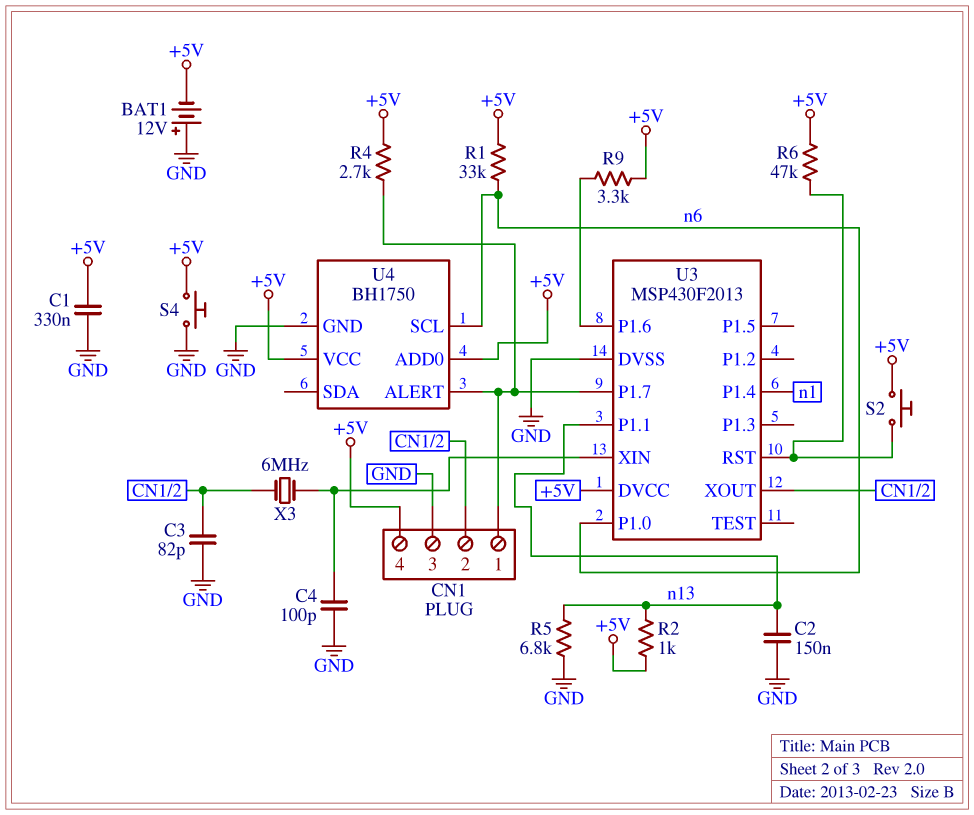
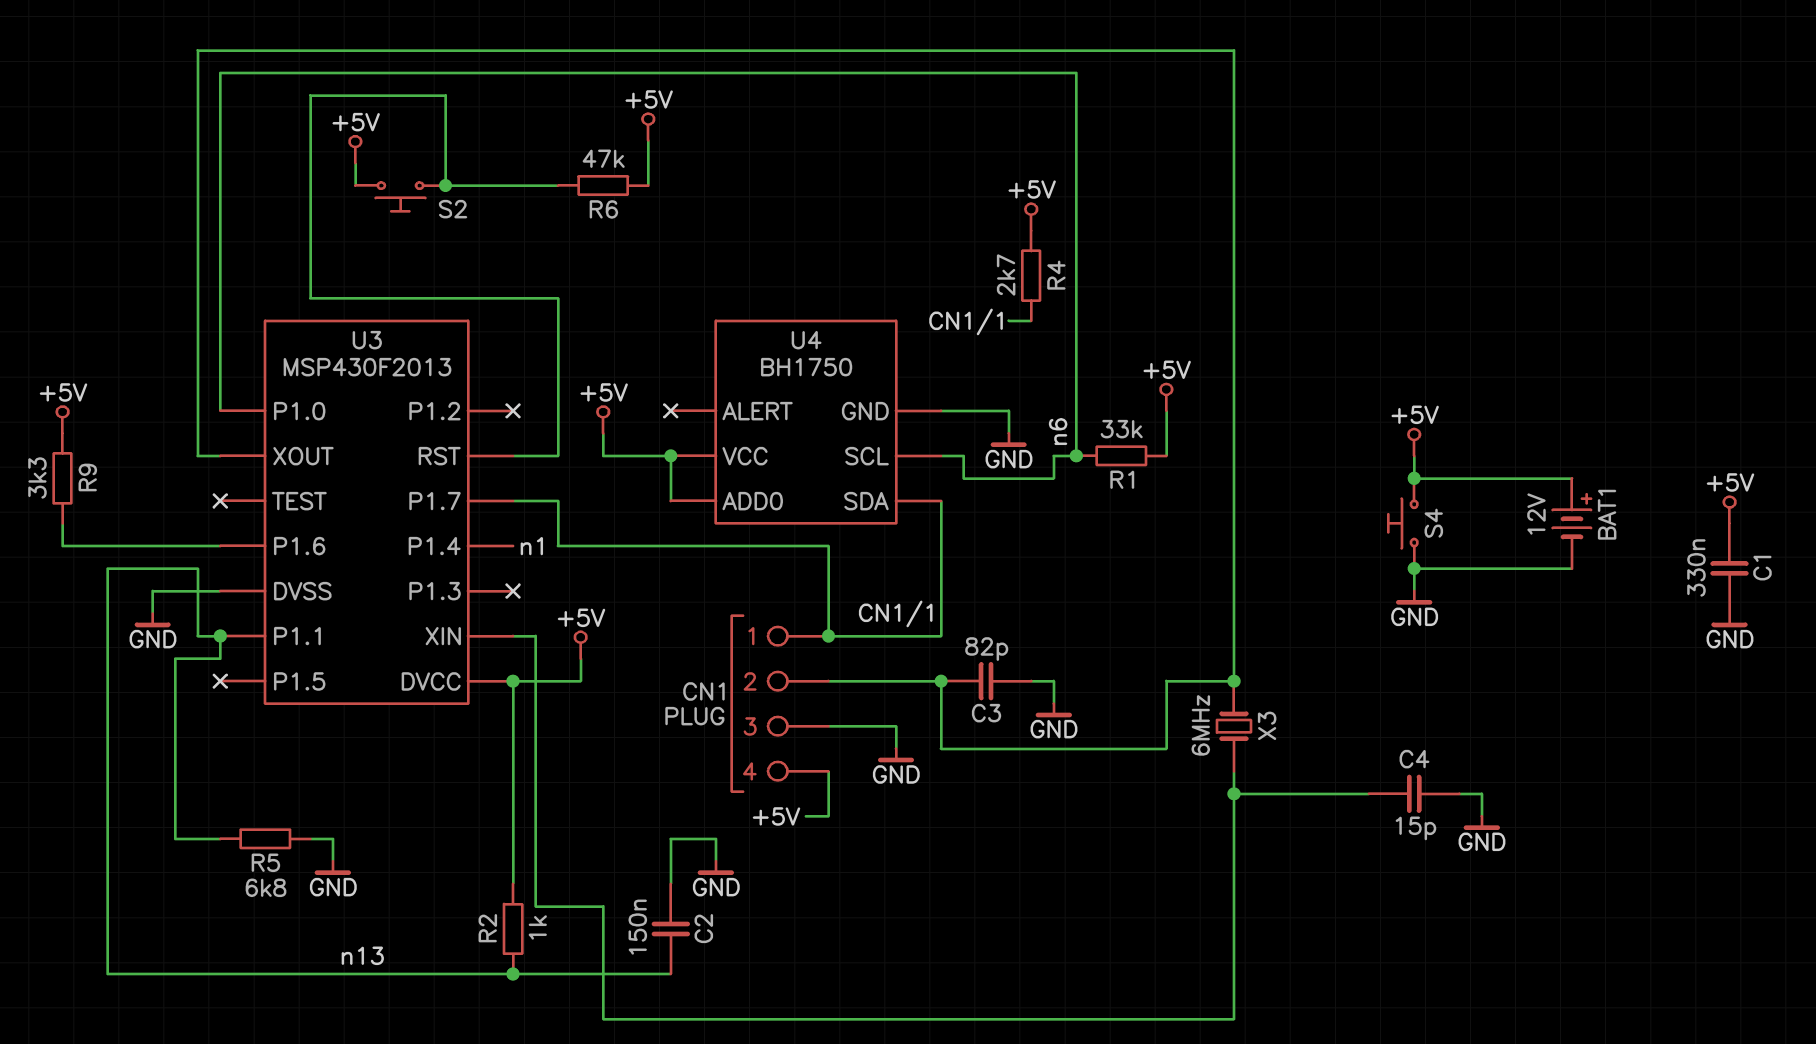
BAT1: 12V (plus GND, minus +5V) -> 12V (plus +5V, minus GND)
C4: 100pF (GND, U3/XIN) -> 15pF (GND, U3/XIN)
U4 pin ALERT: CN1/1 -> none
U4 pin SDA: none -> CN1/1

